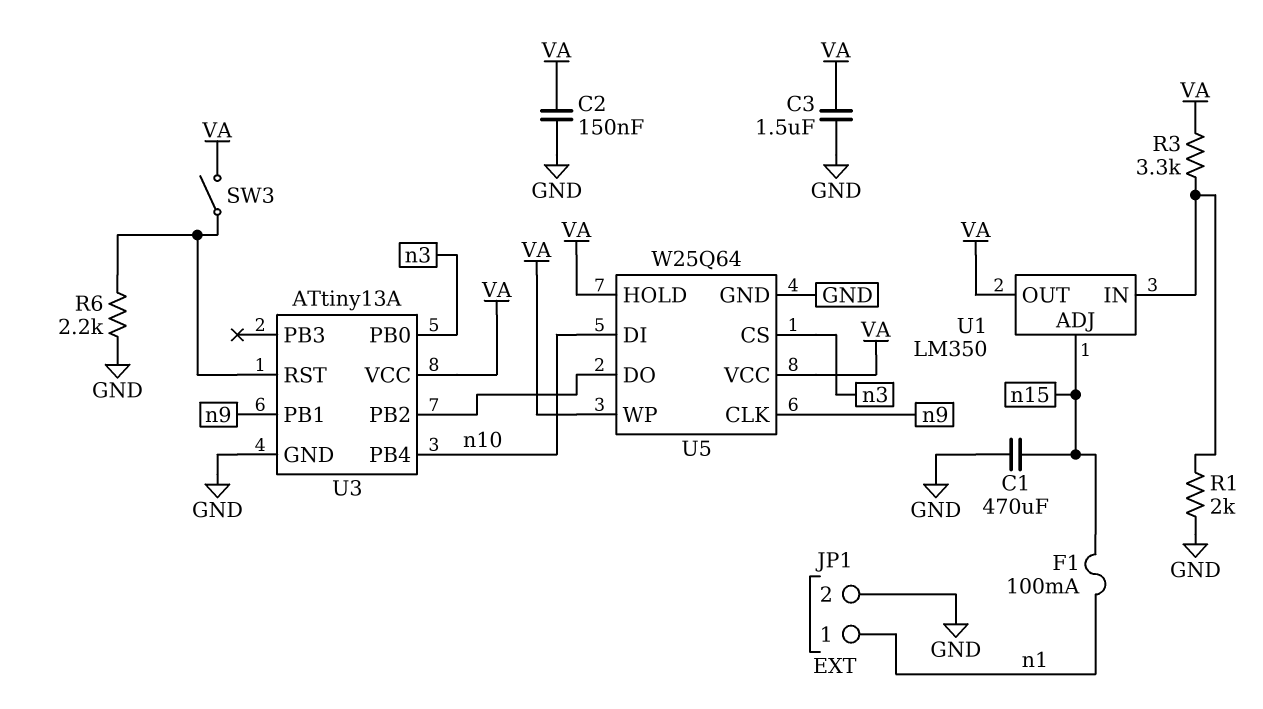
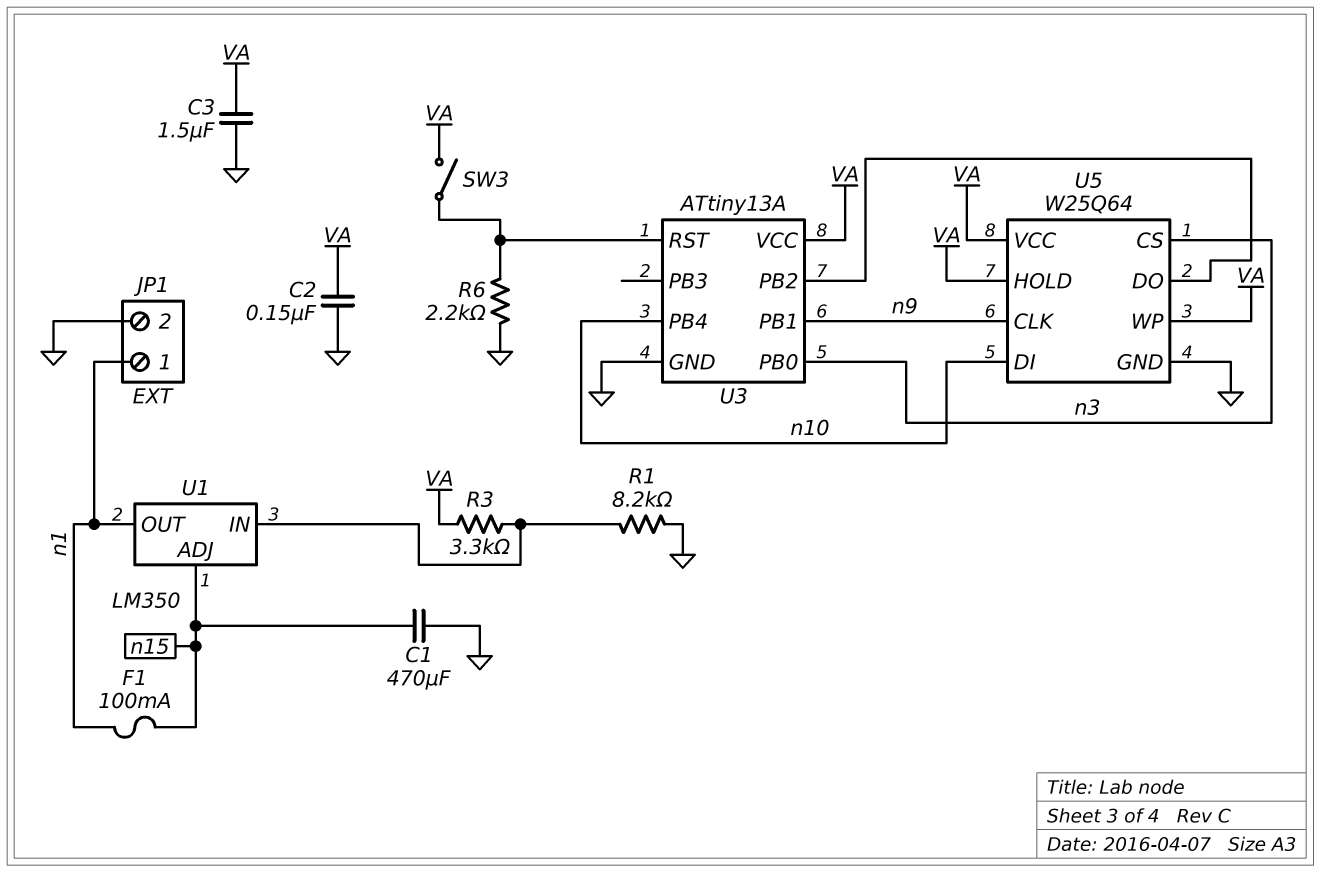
R1: 2k (GND, U1/IN) -> 8.2k (GND, U1/IN)
U1 pin OUT: VA -> n1

